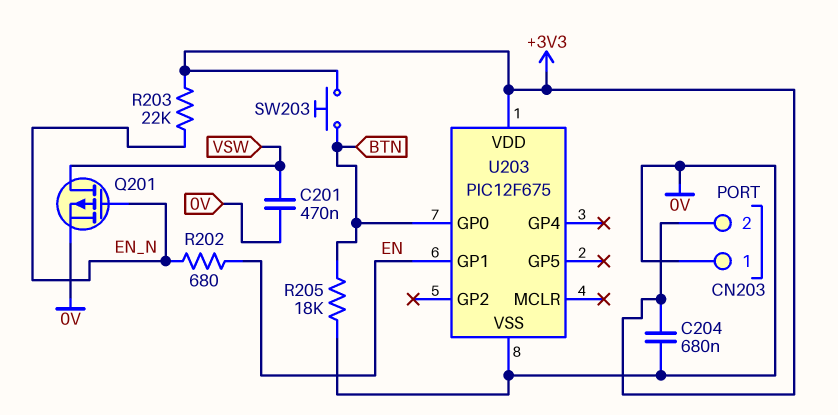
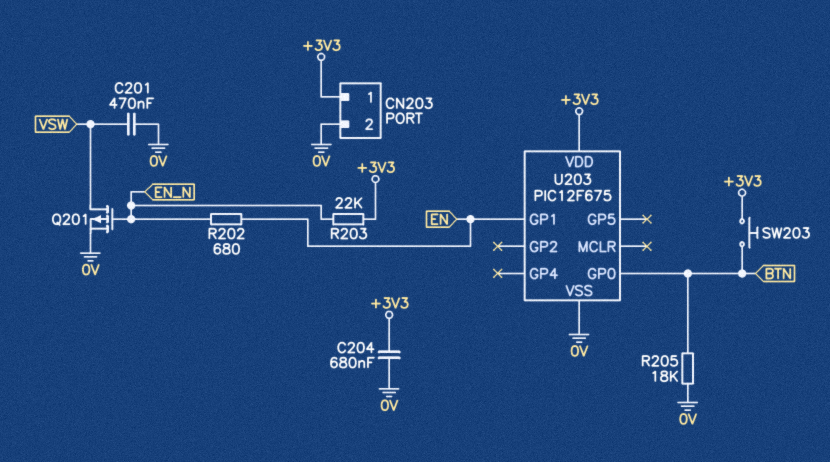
CN203 pin 1: 0V -> +3V3
CN203 pin 2: +3V3 -> 0V

